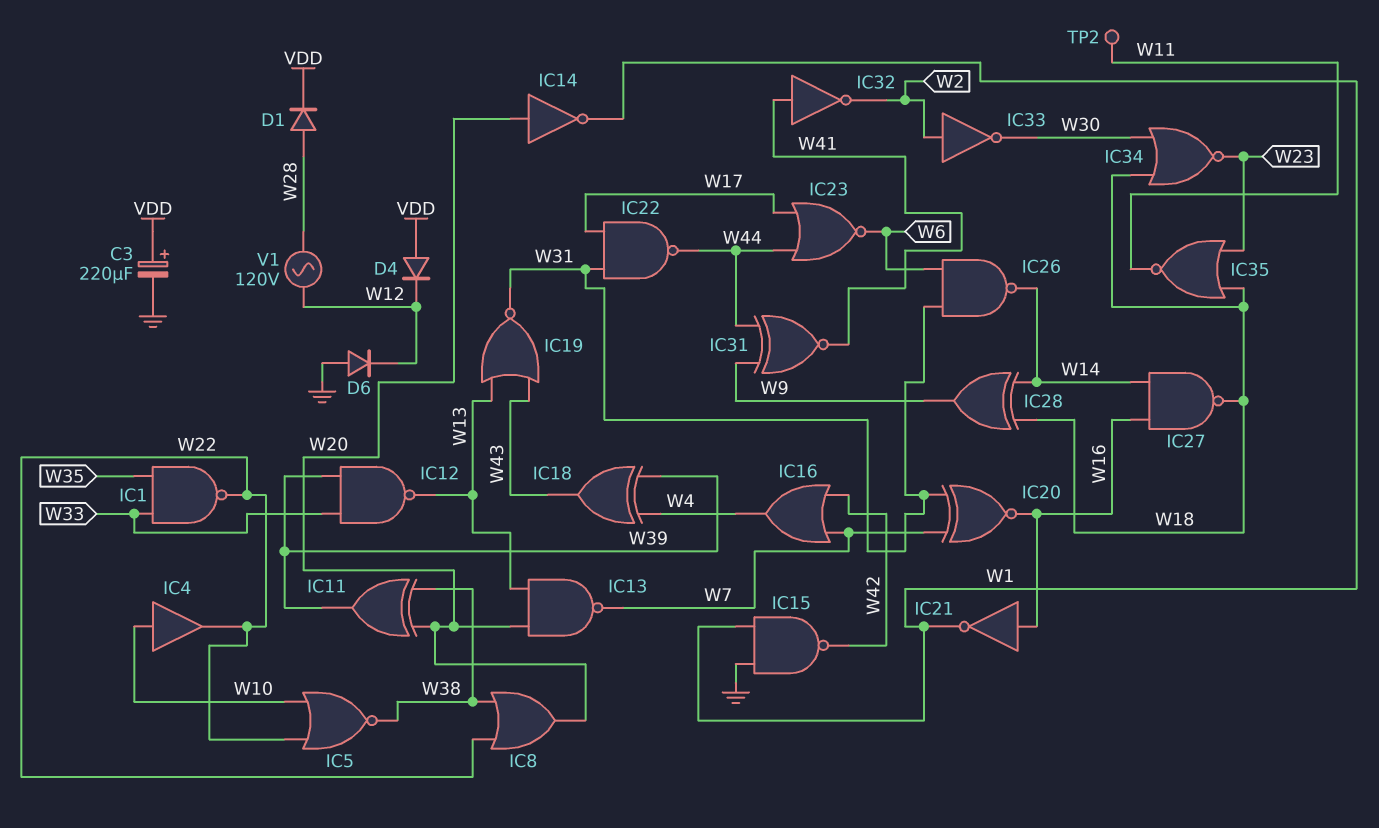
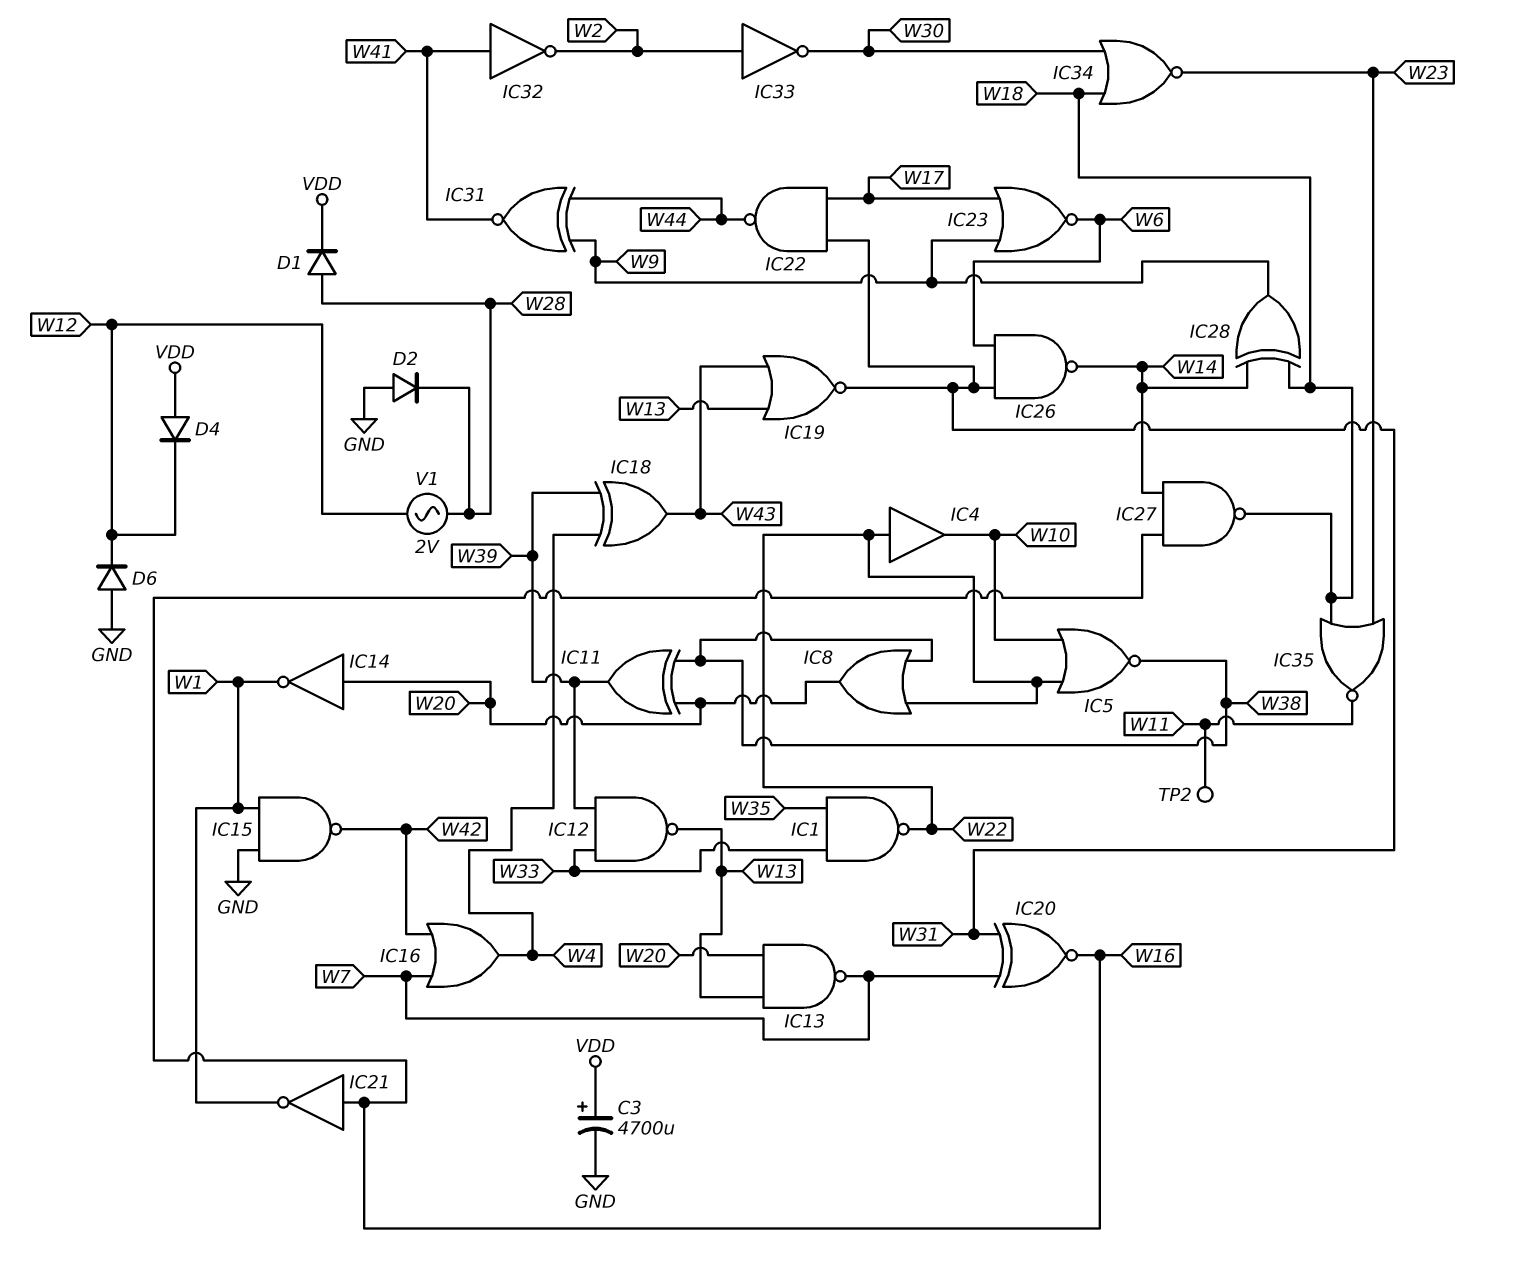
C3: 220uF (plus VDD, minus GND) -> 4700uF (plus VDD, minus GND)
D2: none -> diode (A GND, K W28)
IC4: buffer (in W10, out W22) -> buffer (in W22, out W10)
IC23: NOR (in W17, in W44, out W6) -> NOR (in W9, in W17, out W6)
V1: AC 120V (W12, W28) -> AC 2V (W12, W28)

